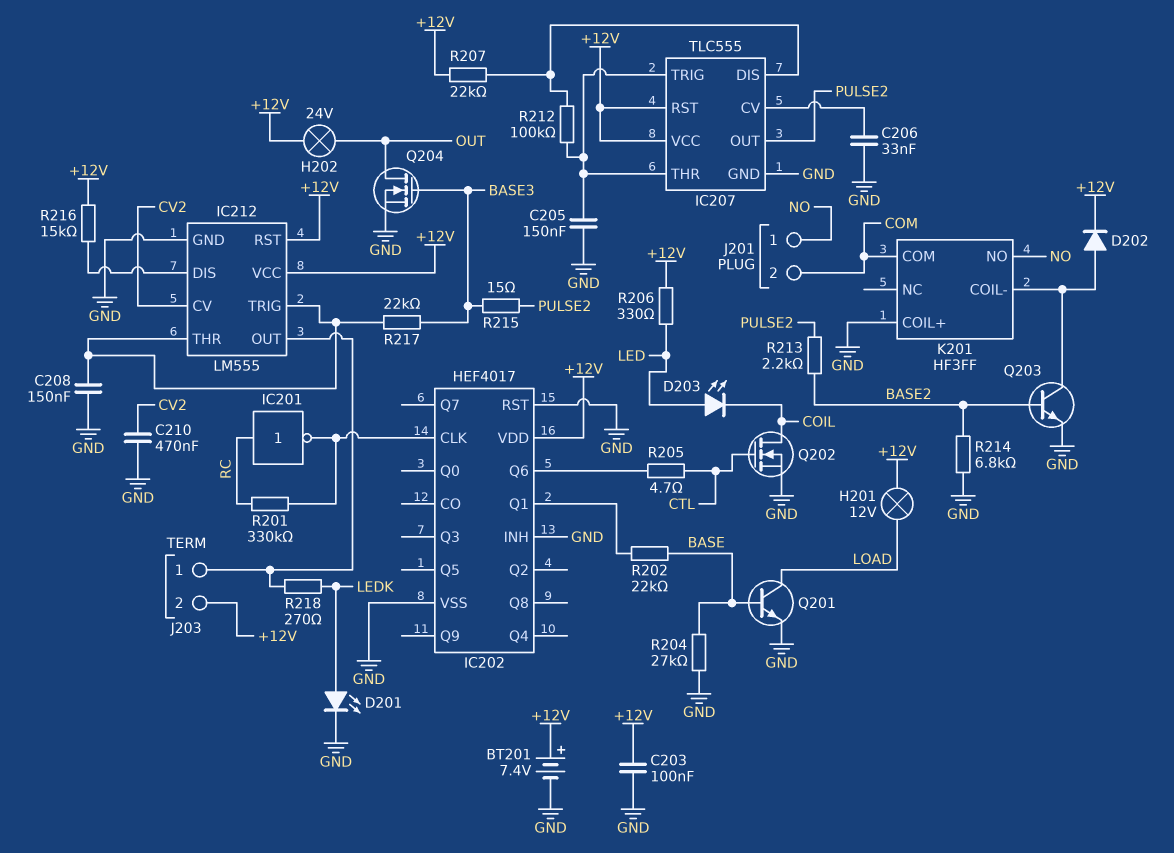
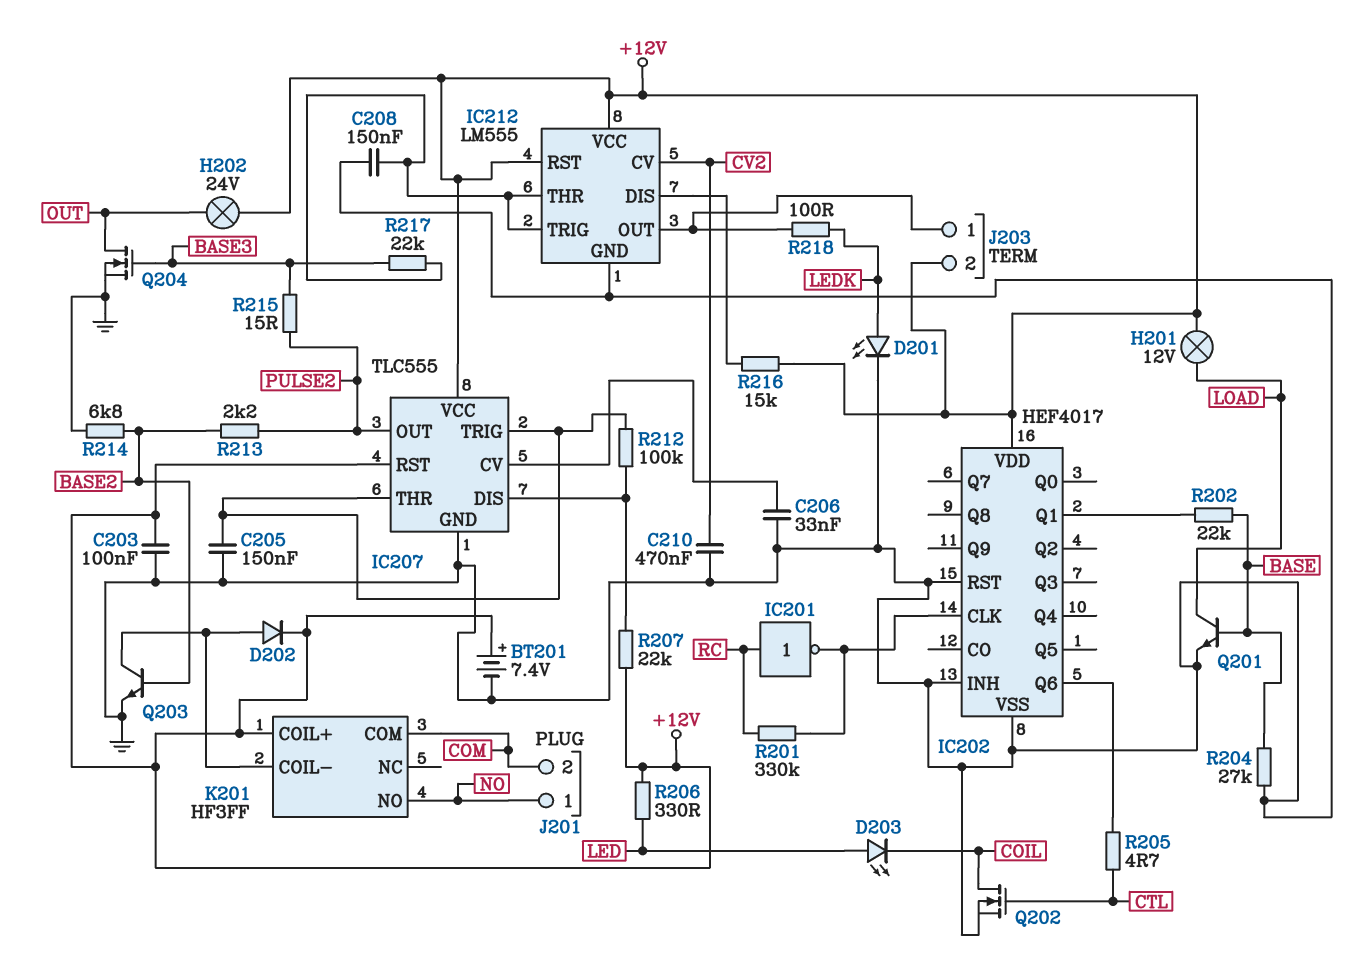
K201 pin COIL+: GND -> +12V
R218: 270 (IC212/OUT, LEDK) -> 100 (IC212/OUT, LEDK)

